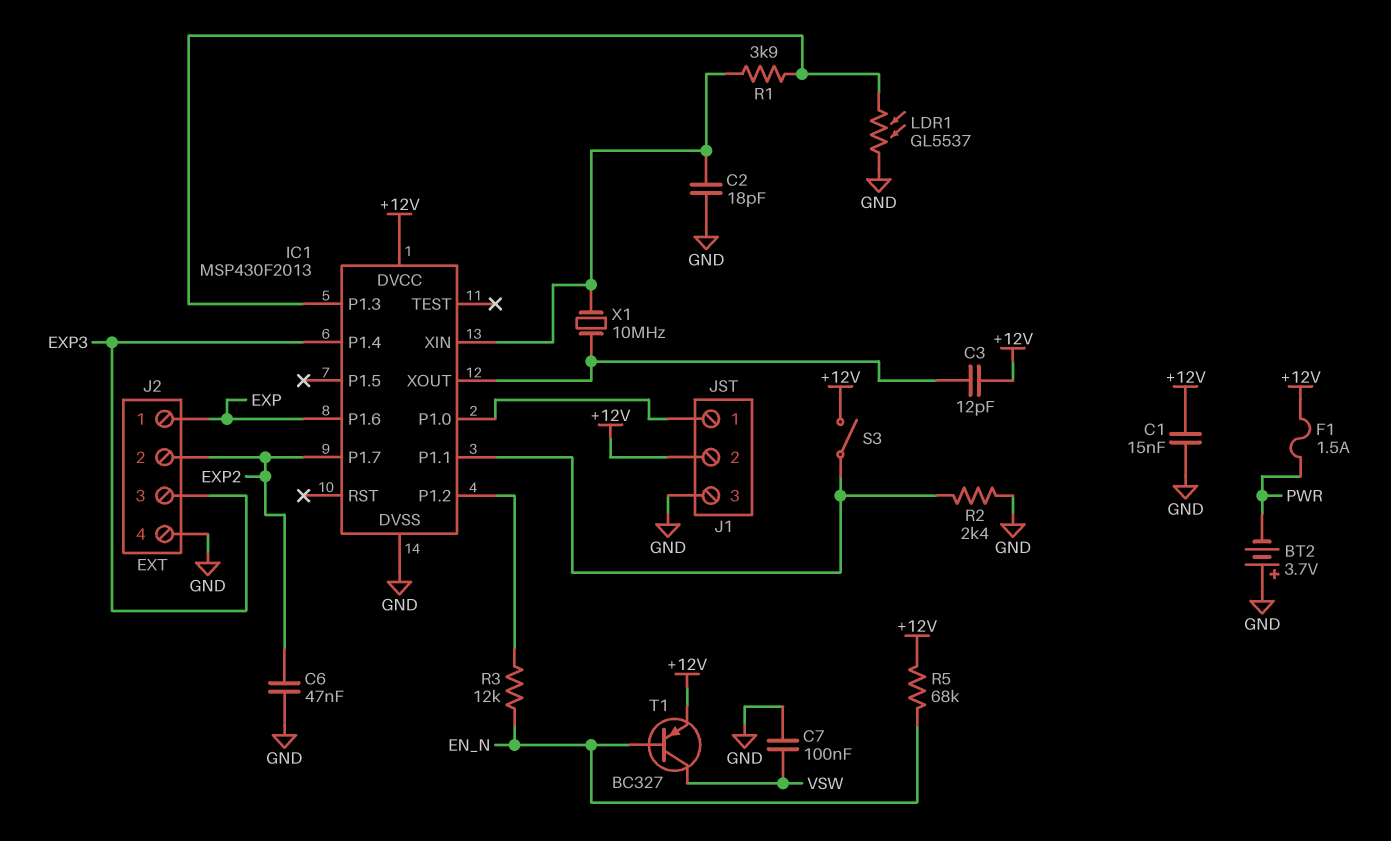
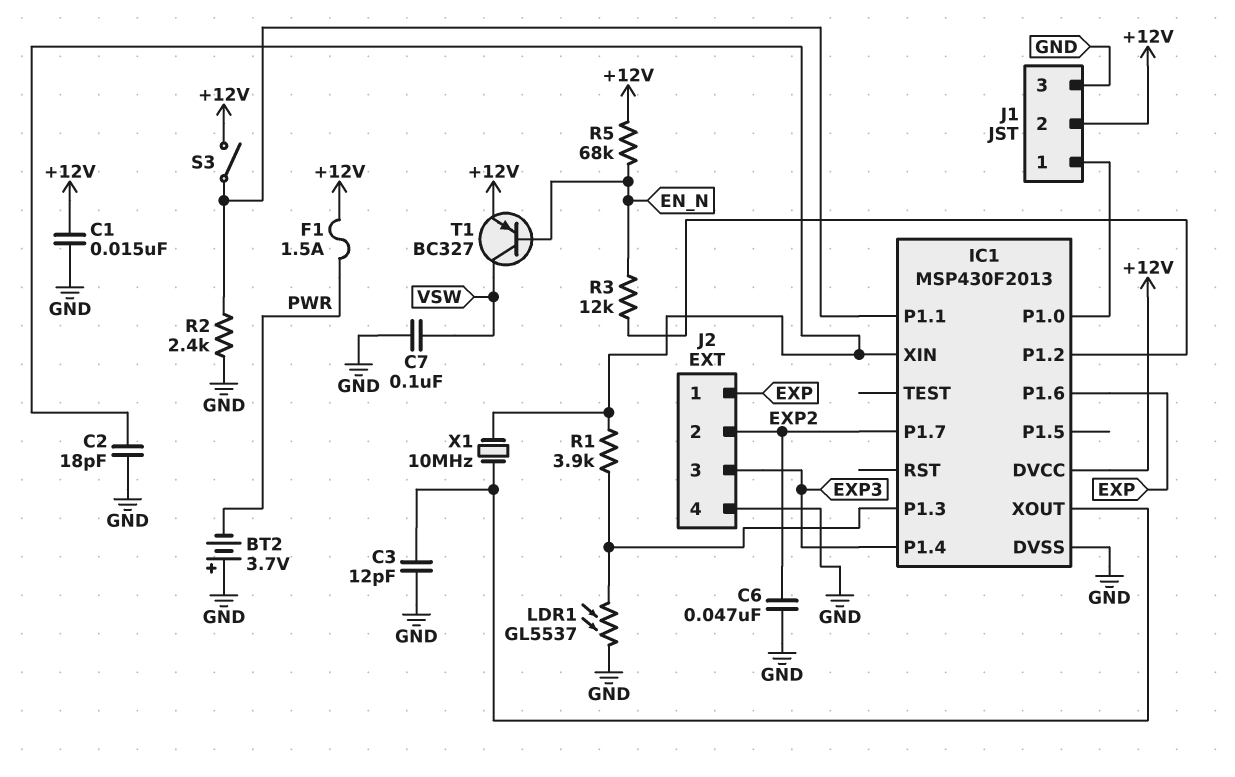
C3: 12pF (+12V, IC1/XOUT) -> 12pF (GND, IC1/XOUT)

